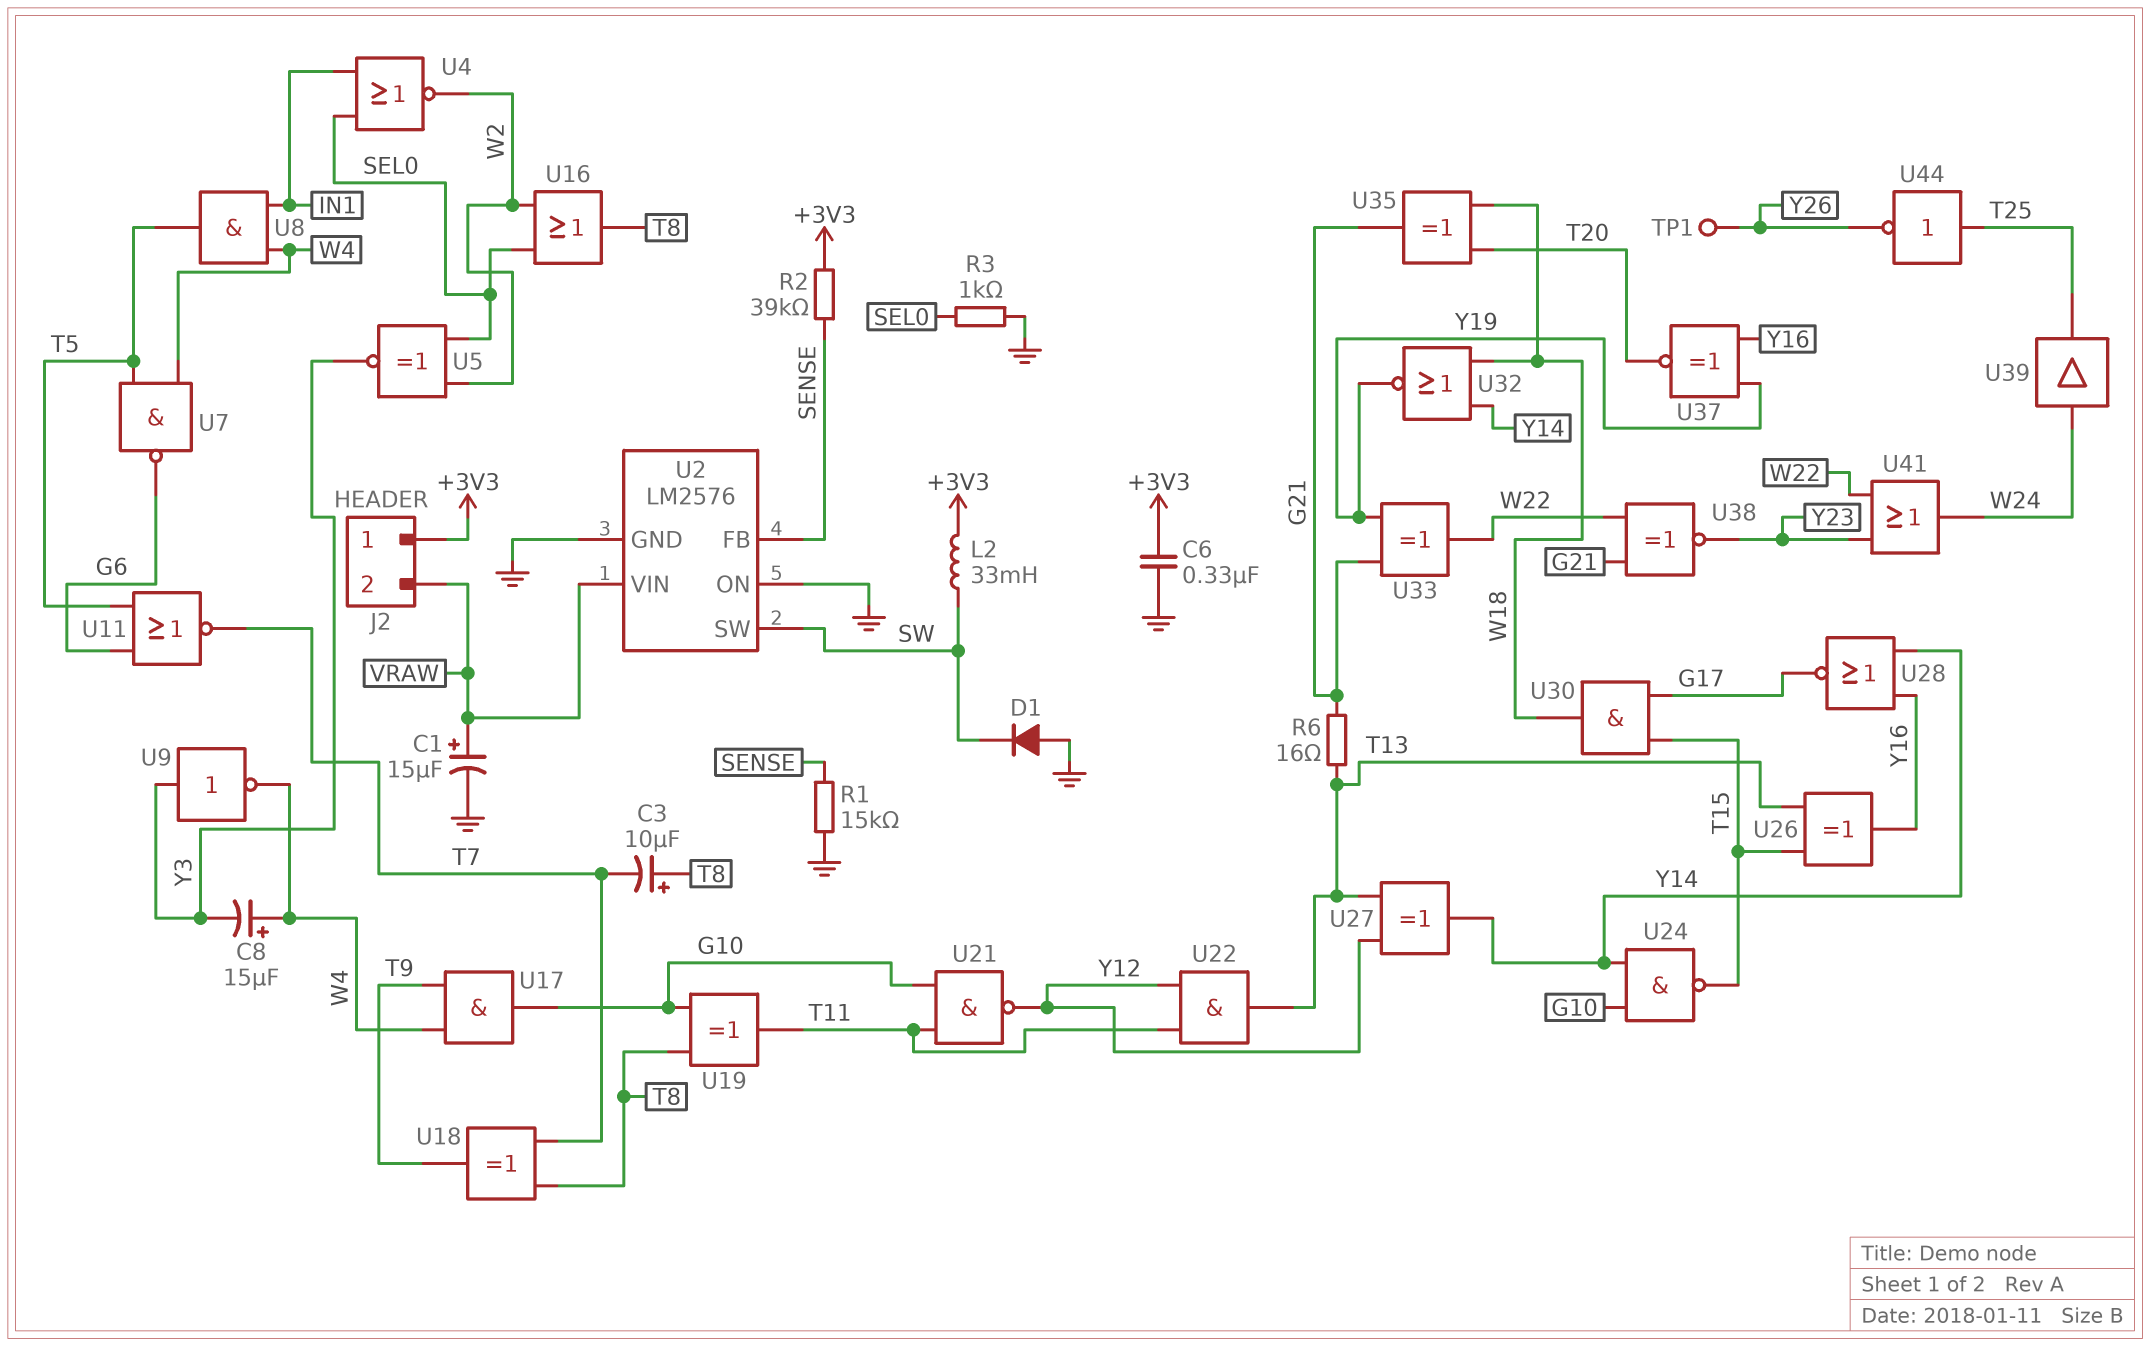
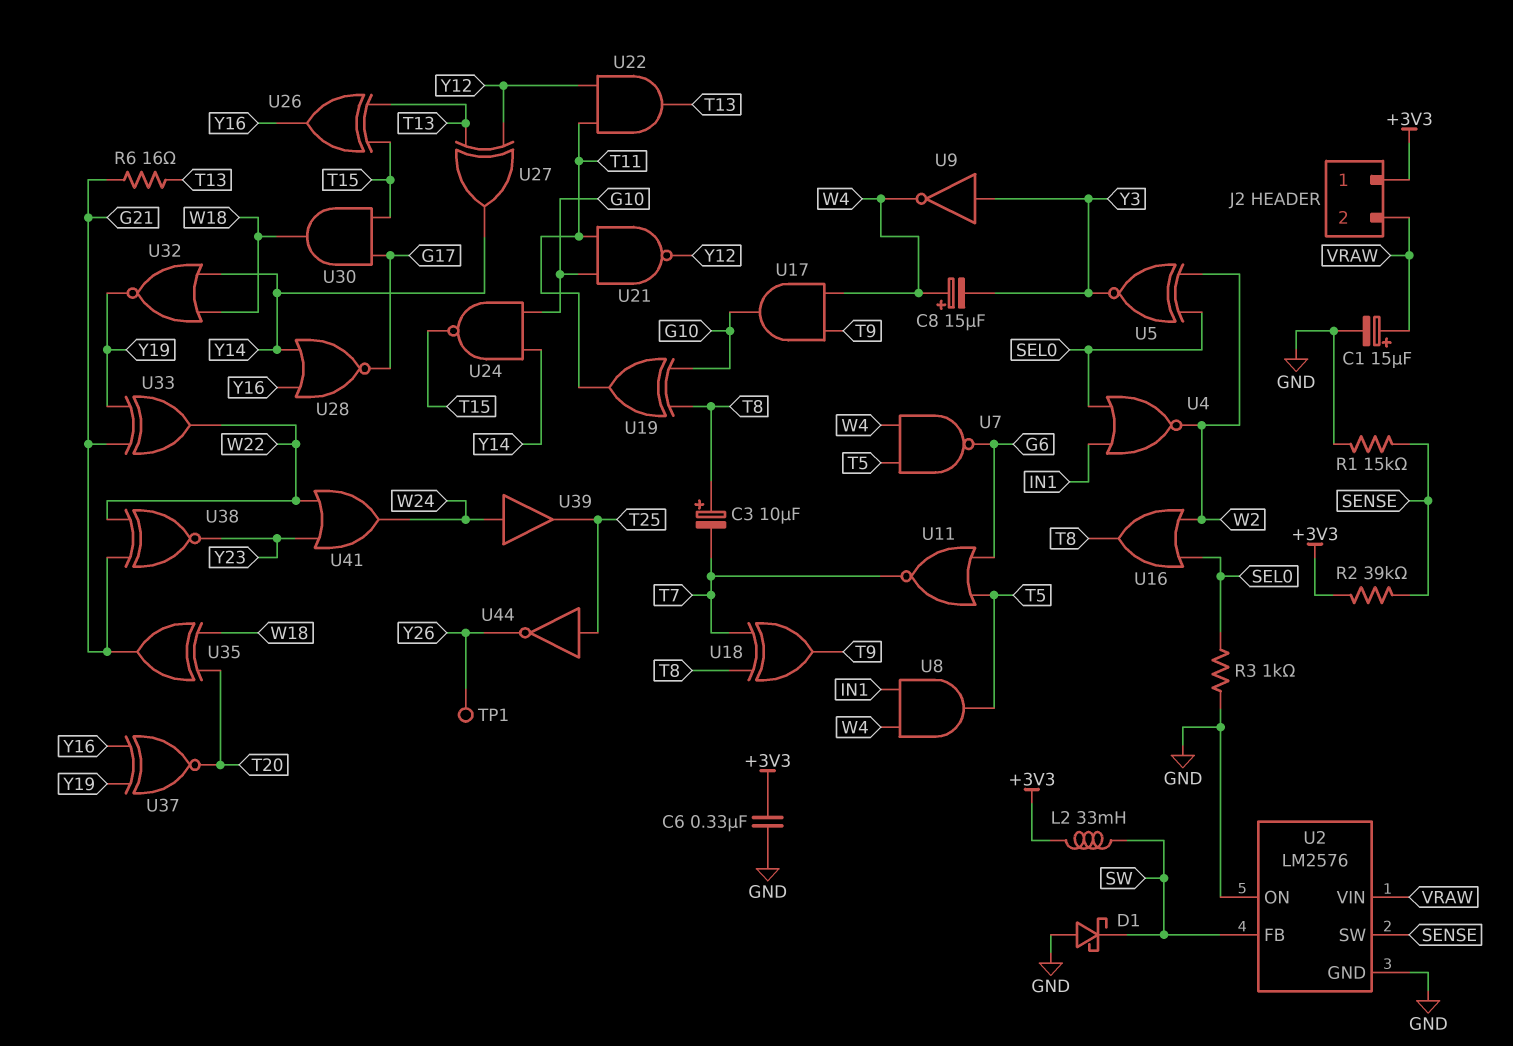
D1: diode (A GND, K SW) -> schottky (A GND, K SW)
U2 pin FB: SENSE -> SW
U2 pin SW: SW -> SENSE

